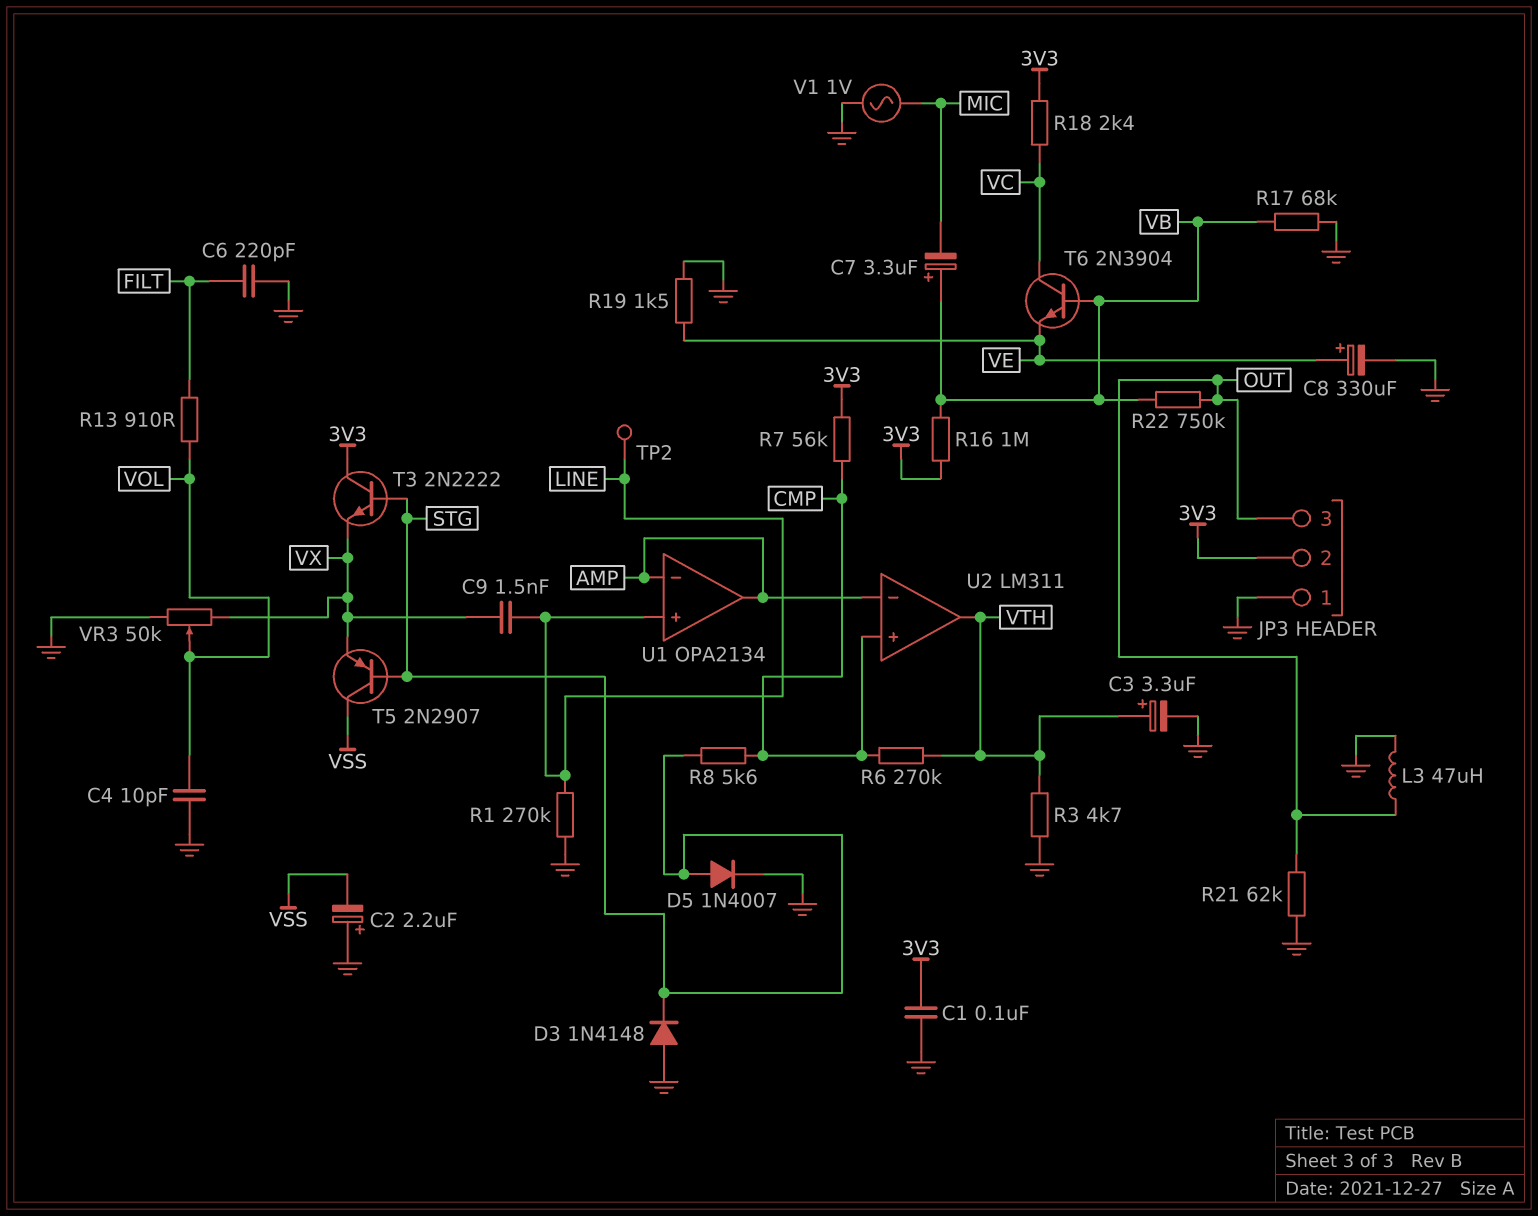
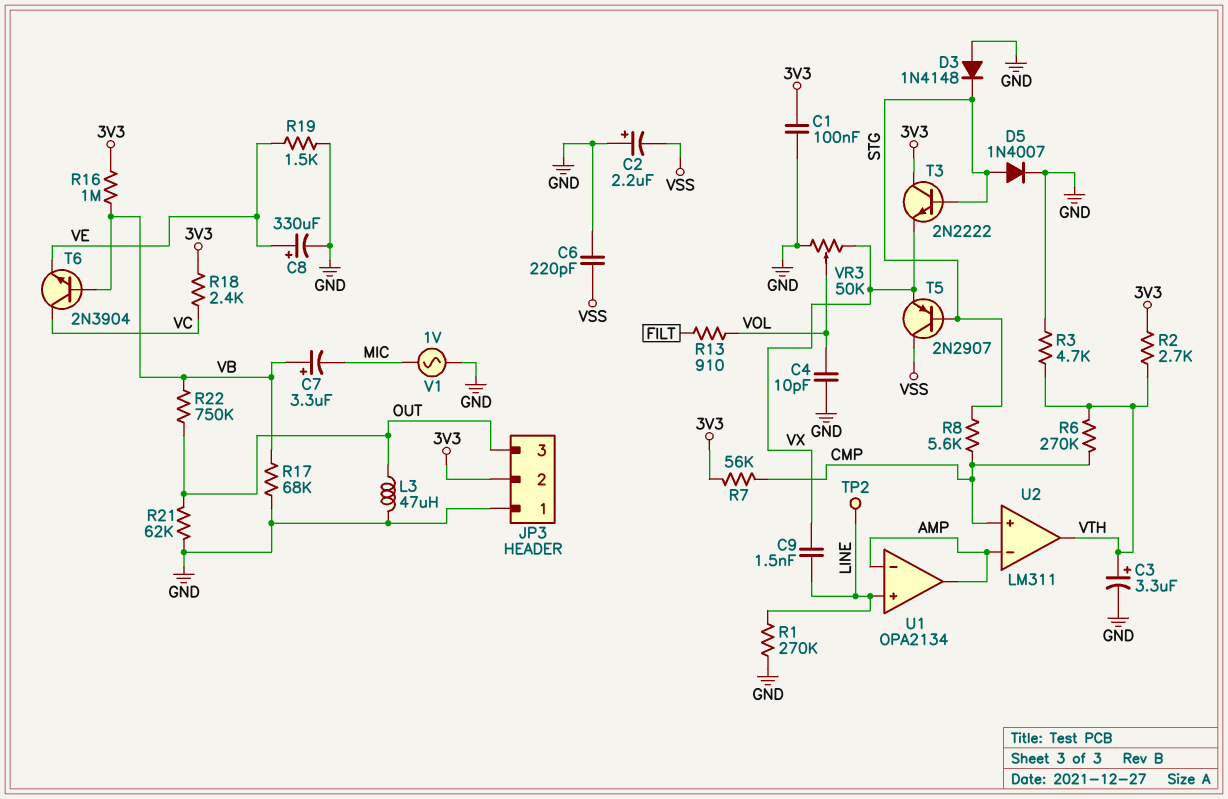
C6: 220pF (FILT, GND) -> 220pF (GND, VSS)
R2: none -> 2.7k (3V3, VTH)

